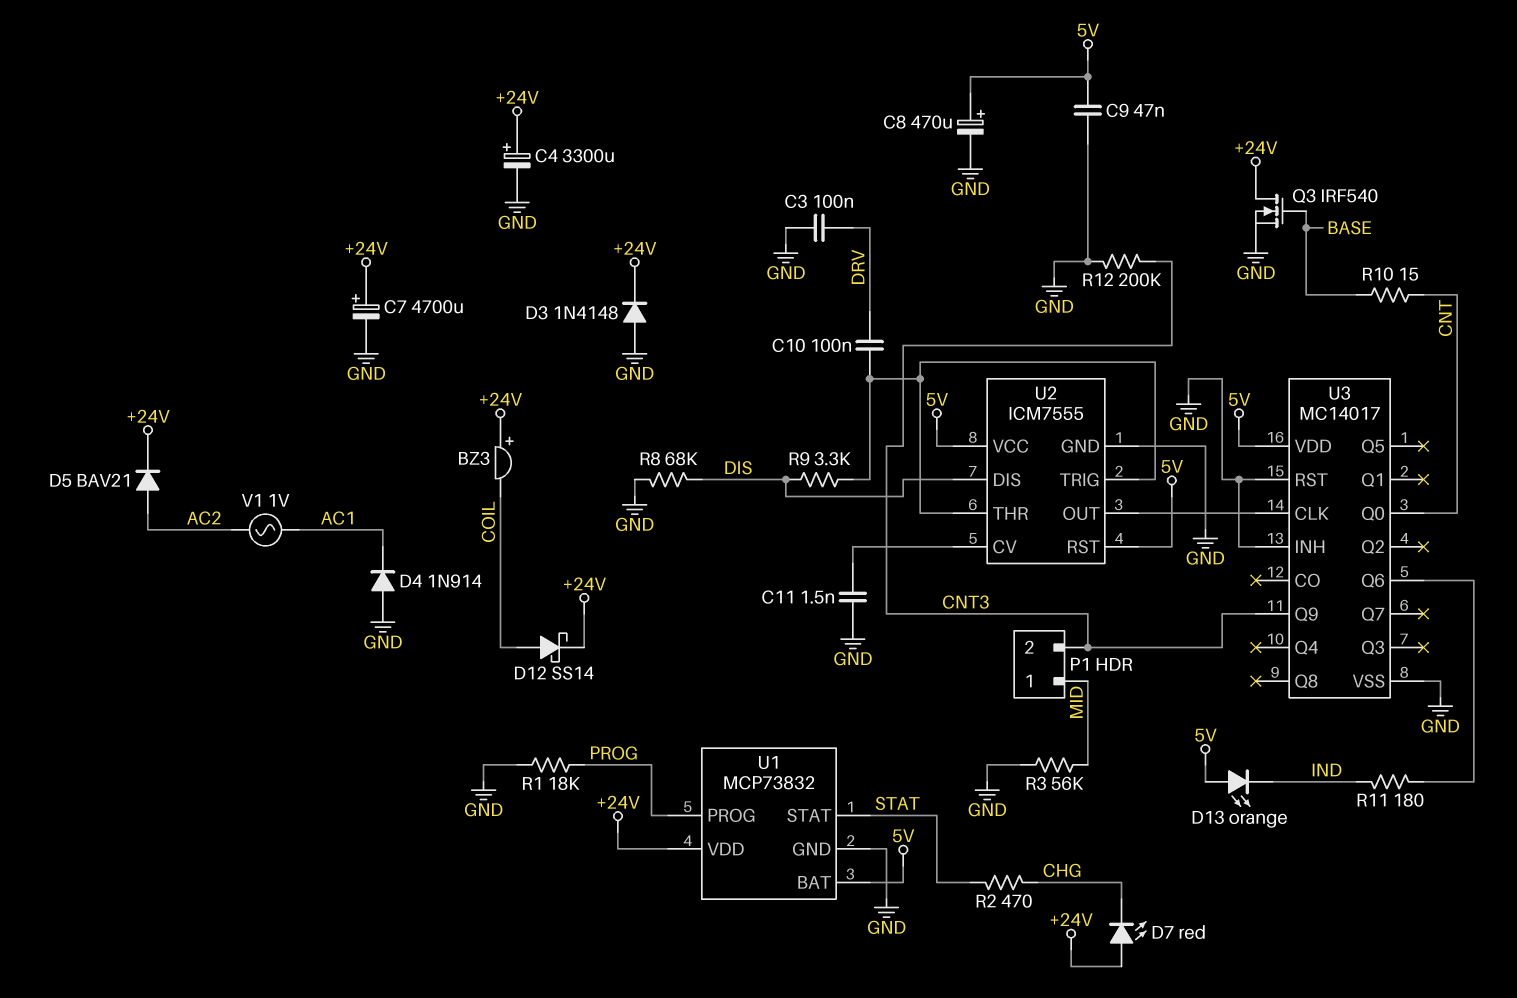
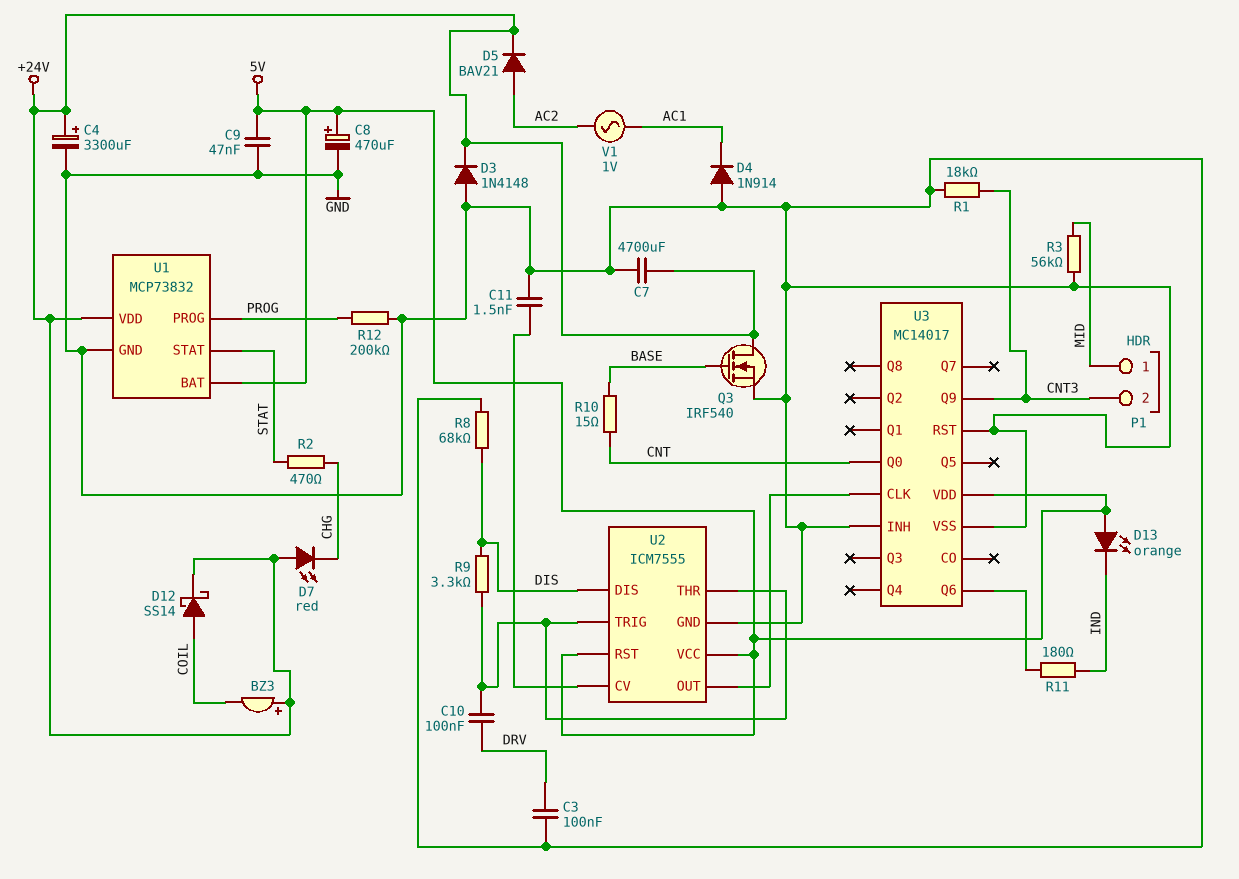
C7: 4700uF (plus +24V, minus GND) -> 4700uF (+24V, GND)
R1: 18k (GND, PROG) -> 18k (CNT3, GND)
R12: 200k (CNT3, GND) -> 200k (GND, PROG)

